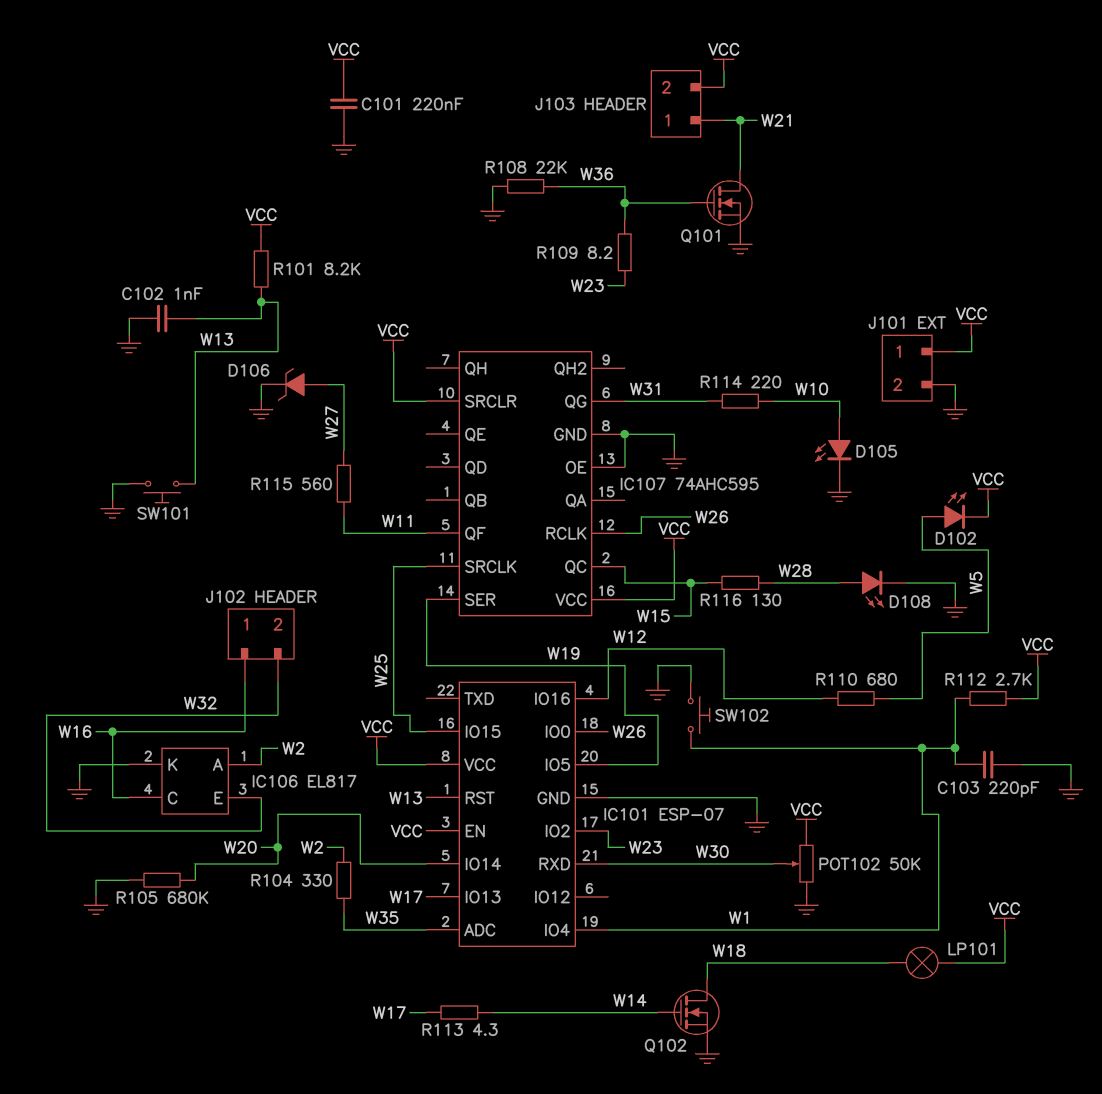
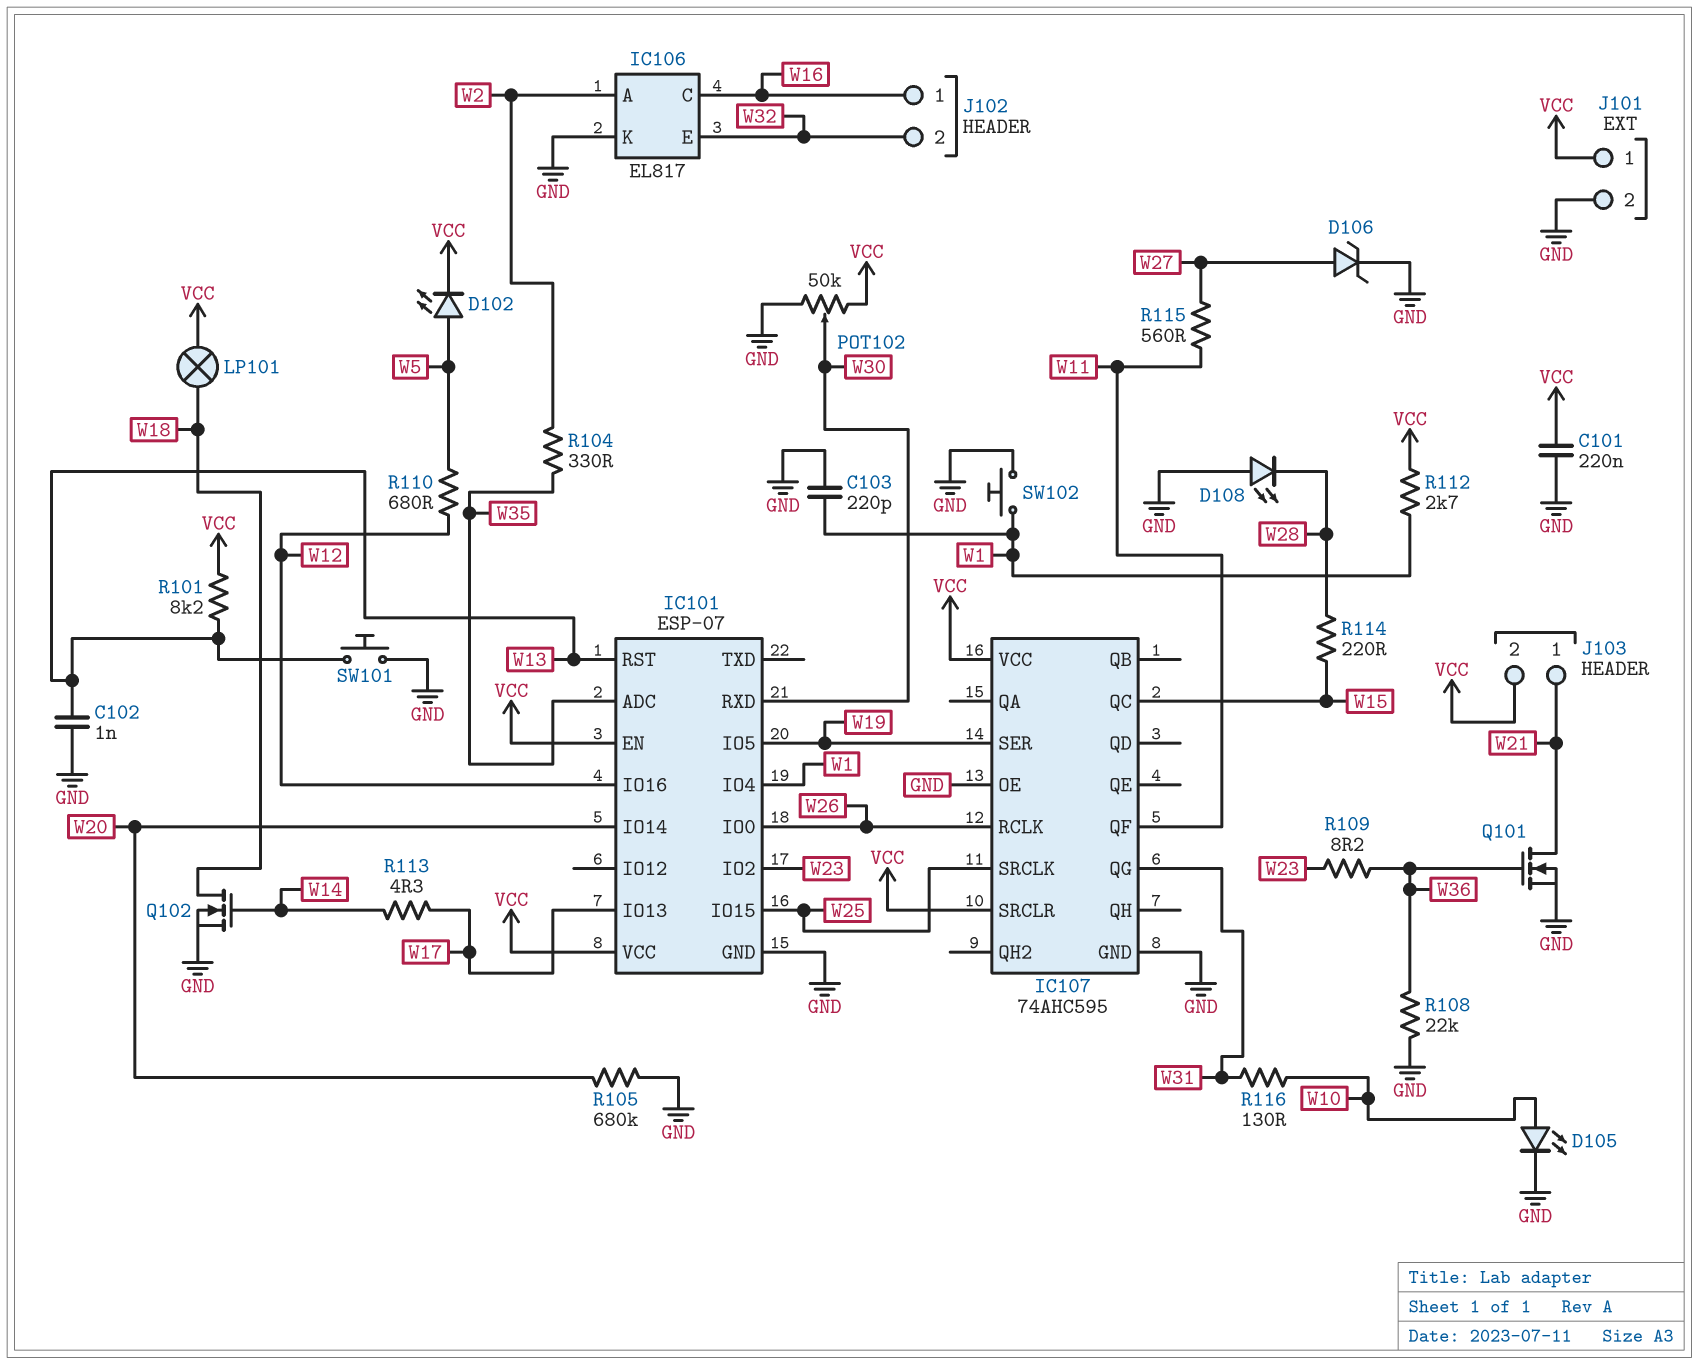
D108: LED (A W28, K GND) -> LED (A GND, K W28)
R114: 220 (W10, W31) -> 220 (W15, W28)
R116: 130 (W15, W28) -> 130 (W10, W31)

